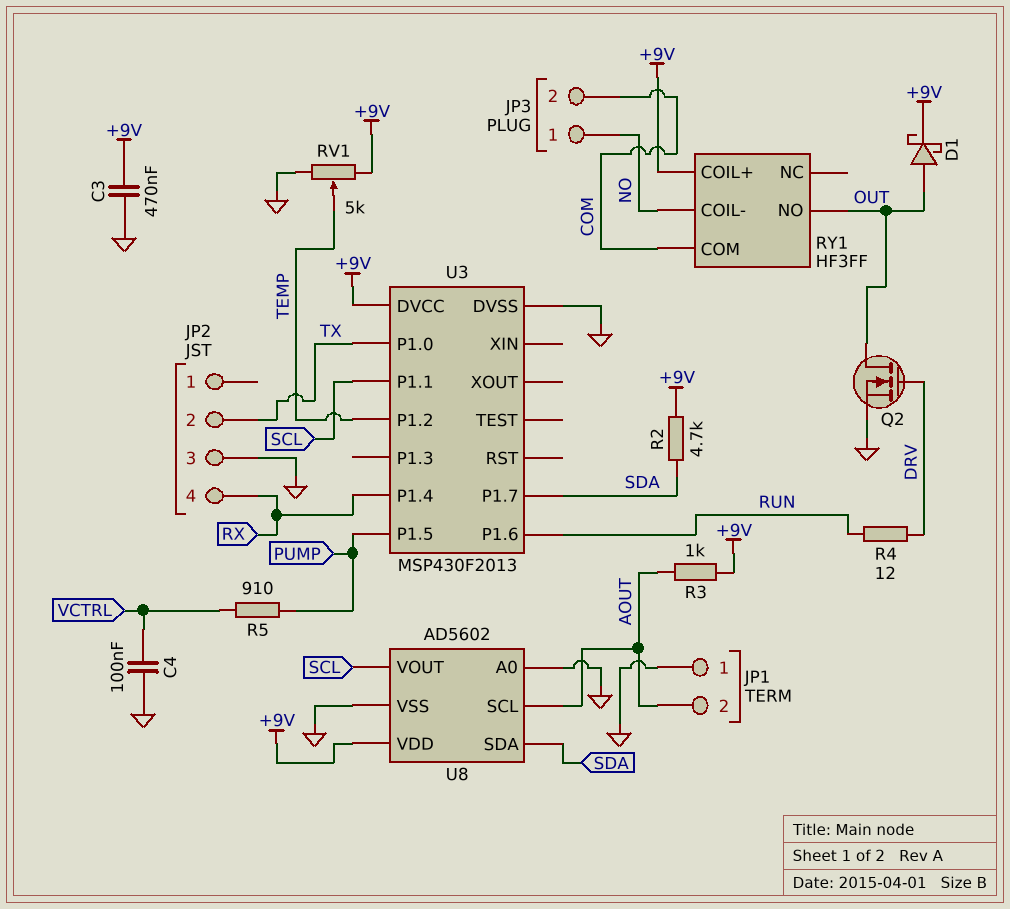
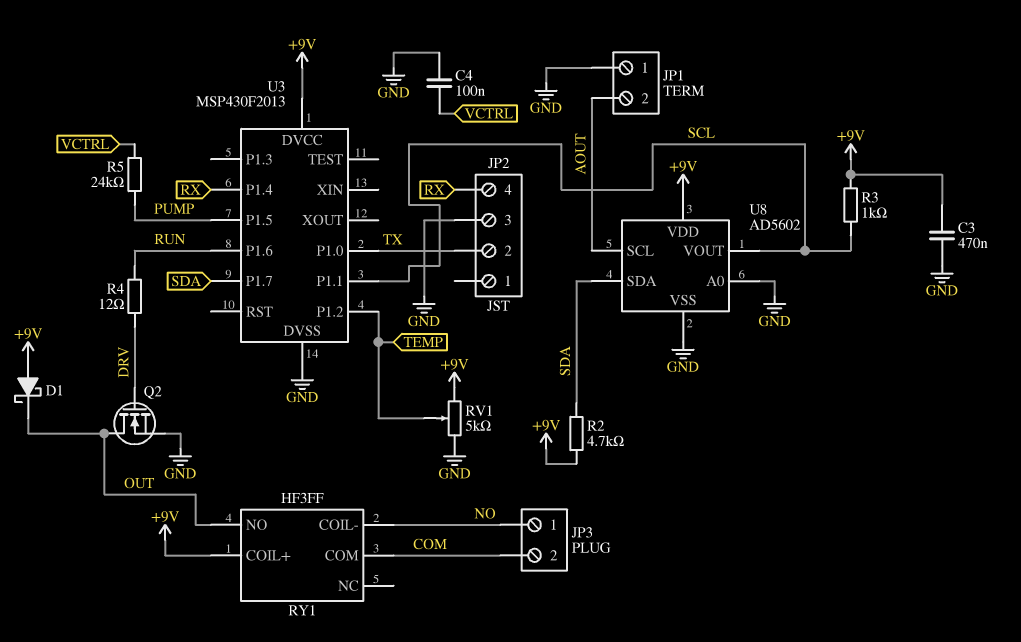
D1: schottky (A OUT, K +9V) -> schottky (A +9V, K OUT)
R3: 1k (+9V, AOUT) -> 1k (+9V, SCL)
R5: 910 (PUMP, VCTRL) -> 24k (PUMP, VCTRL)

